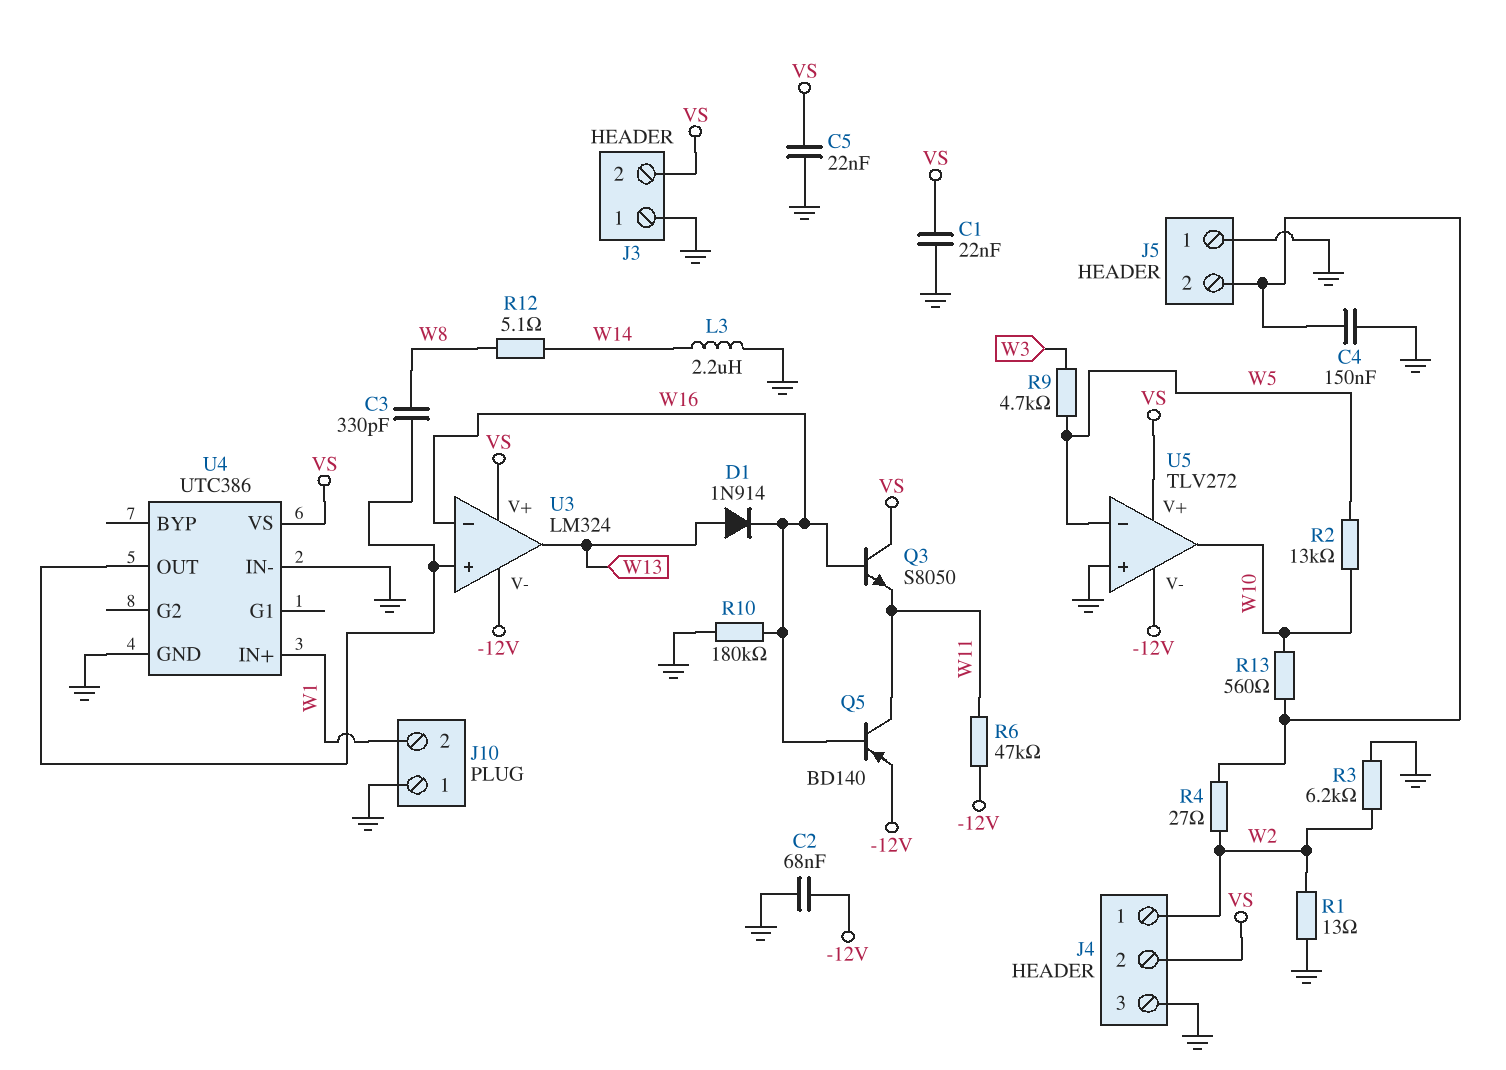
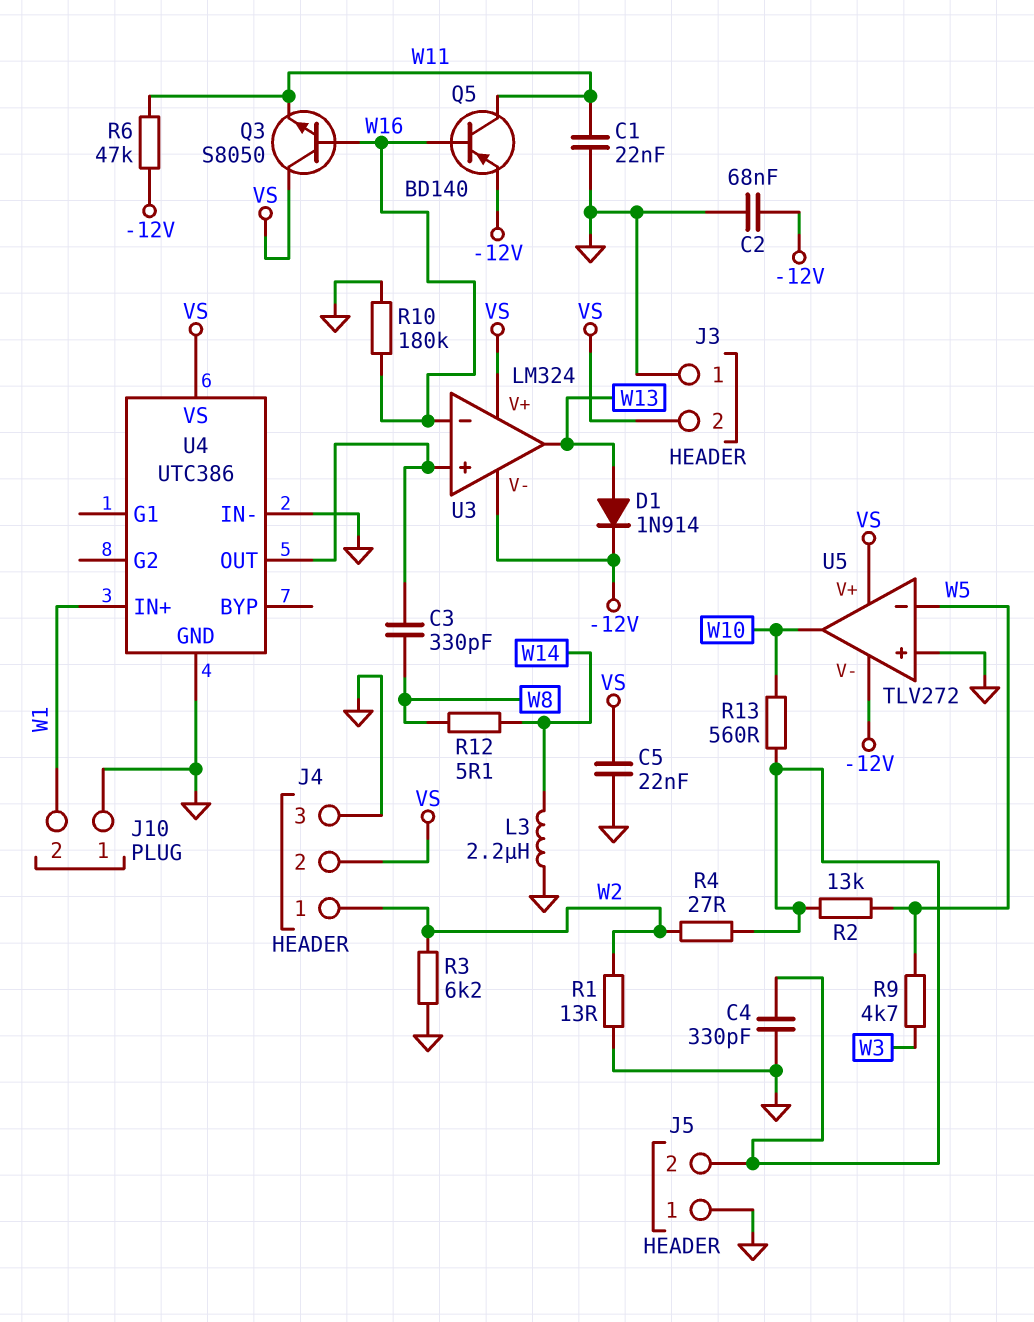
C1: 22nF (GND, VS) -> 22nF (GND, W11)
C4: 150nF (GND, J5/2) -> 330pF (GND, J5/2)
D1: diode 1N914 (A W13, K W16) -> diode 1N914 (A W13, K -12V)
R2: 13k (W5, W10) -> 13k (J5/2, W5)

